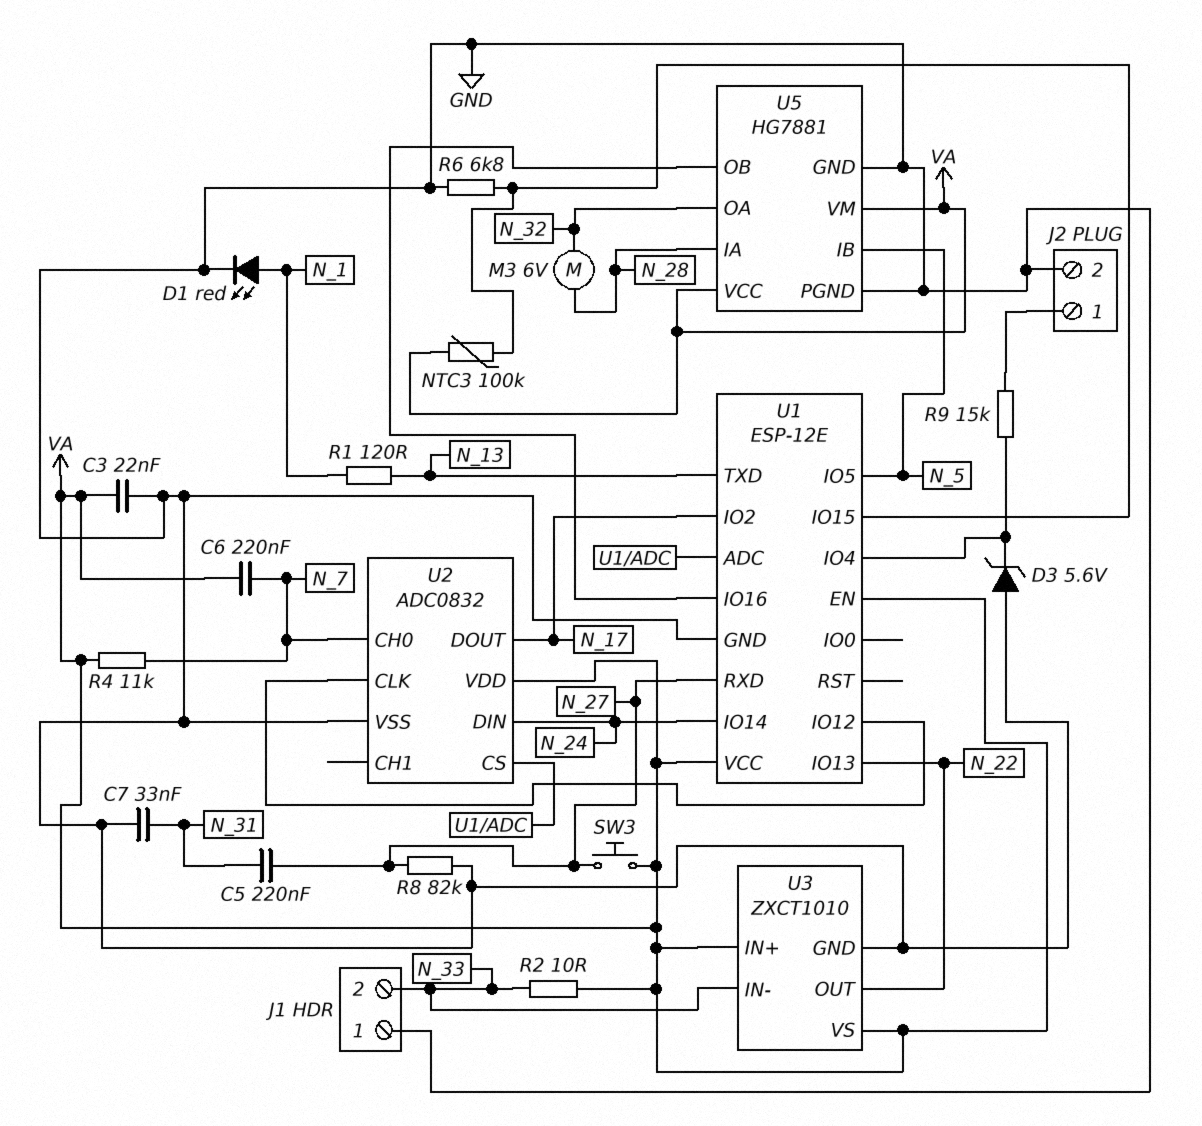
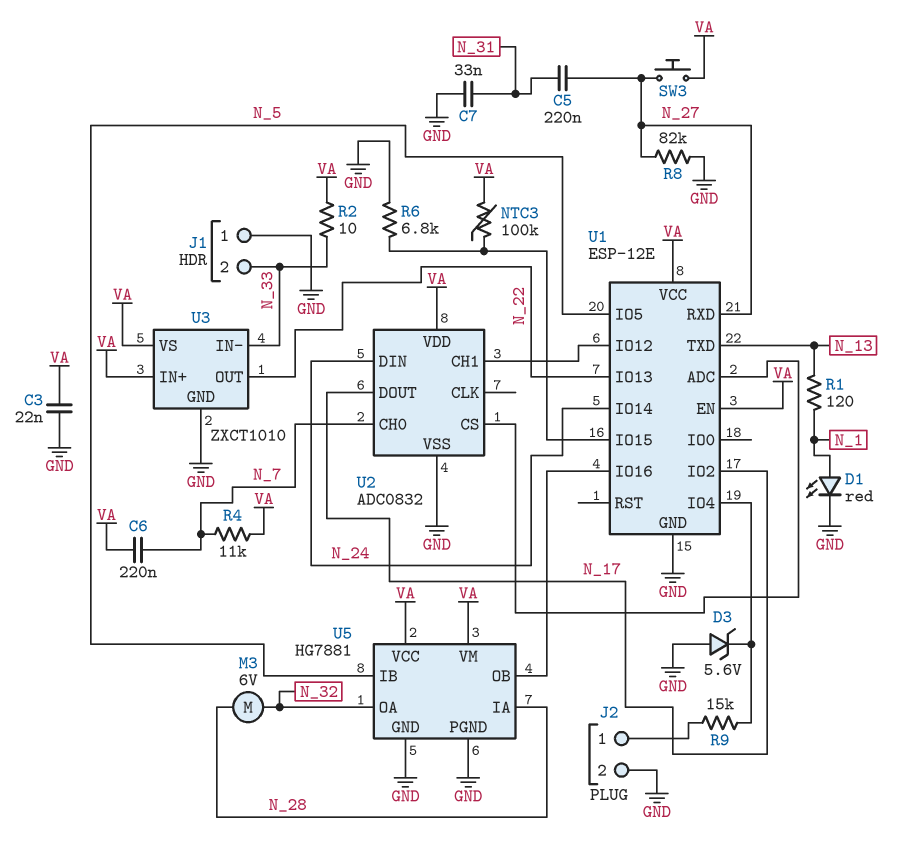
U2 pin CH1: none -> U1/IO12
U2 pin CLK: U1/IO12 -> none

